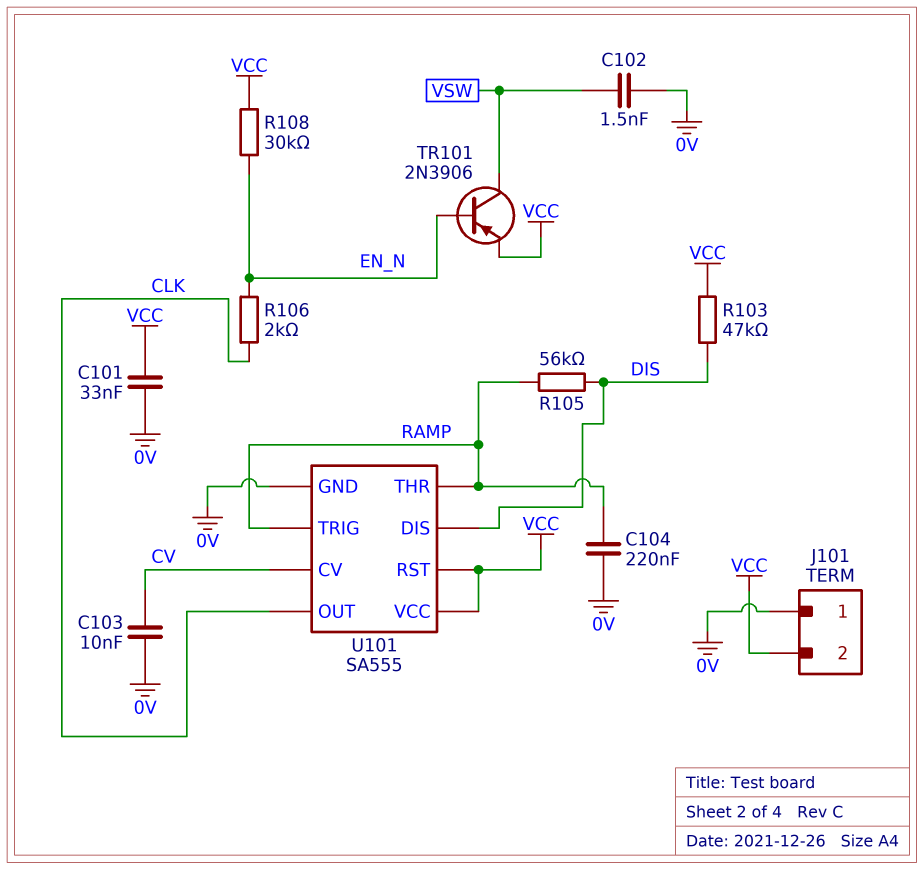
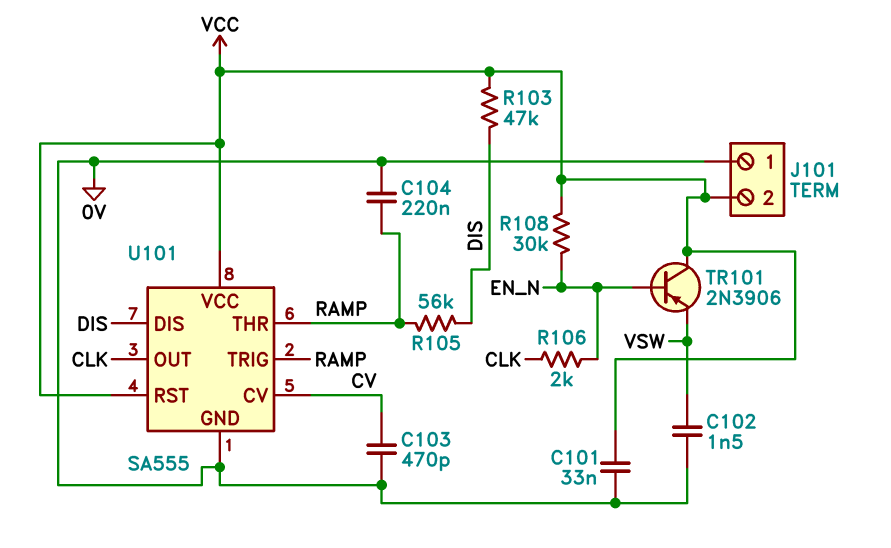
C103: 10nF (0V, CV) -> 470pF (0V, CV)
TR101: PNP 2N3906 (B EN_N, C VSW, E VCC) -> PNP 2N3906 (B EN_N, C VCC, E VSW)

